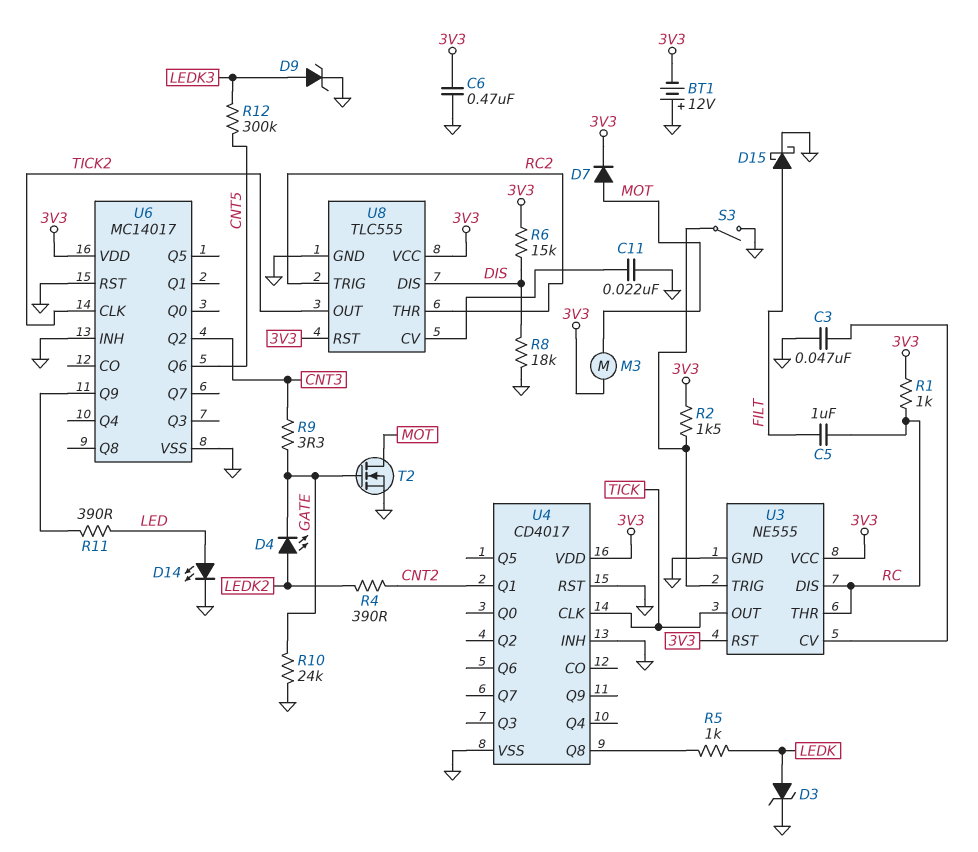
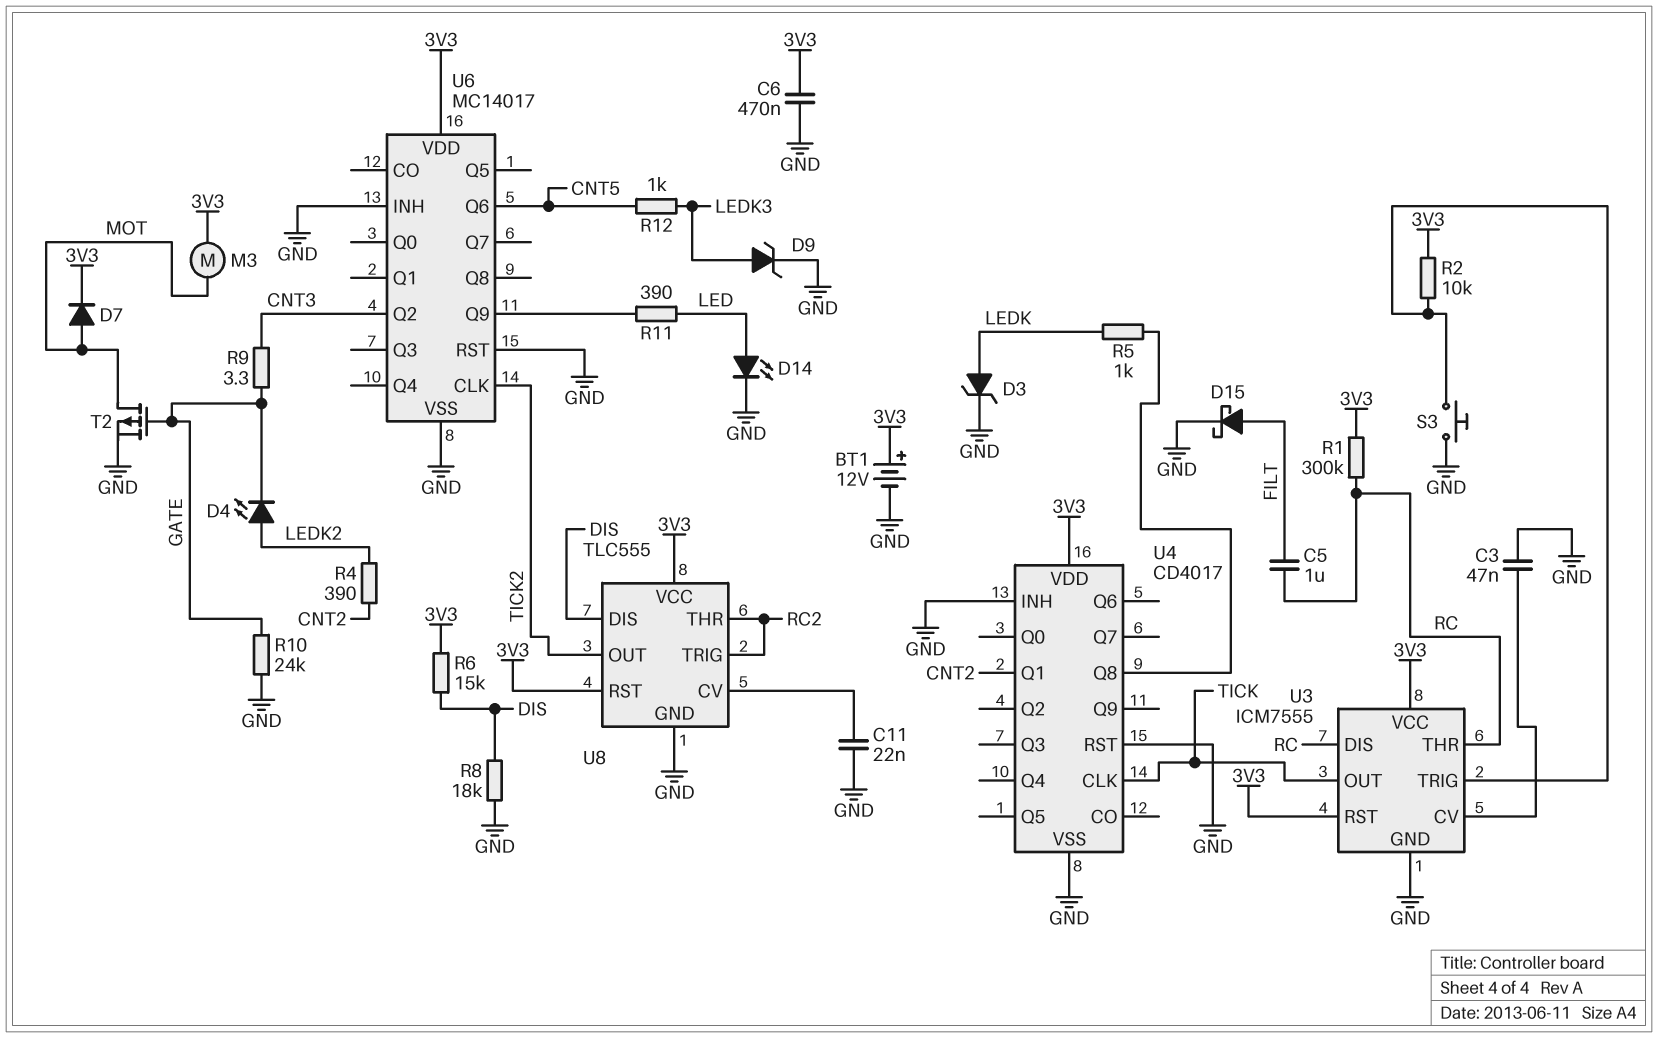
BT1: 12V (plus GND, minus 3V3) -> 12V (plus 3V3, minus GND)
R1: 1k (3V3, RC) -> 300k (3V3, RC)
R2: 1.5k (3V3, U3/TRIG) -> 10k (3V3, U3/TRIG)
R12: 300k (CNT5, LEDK3) -> 1k (CNT5, LEDK3)
S3: switch (GND, U3/TRIG) -> button (GND, U3/TRIG)
T2: NMOS (G GATE, D MOT, S GND) -> PMOS (G GATE, D MOT, S GND)
U3: NE555 -> ICM7555

